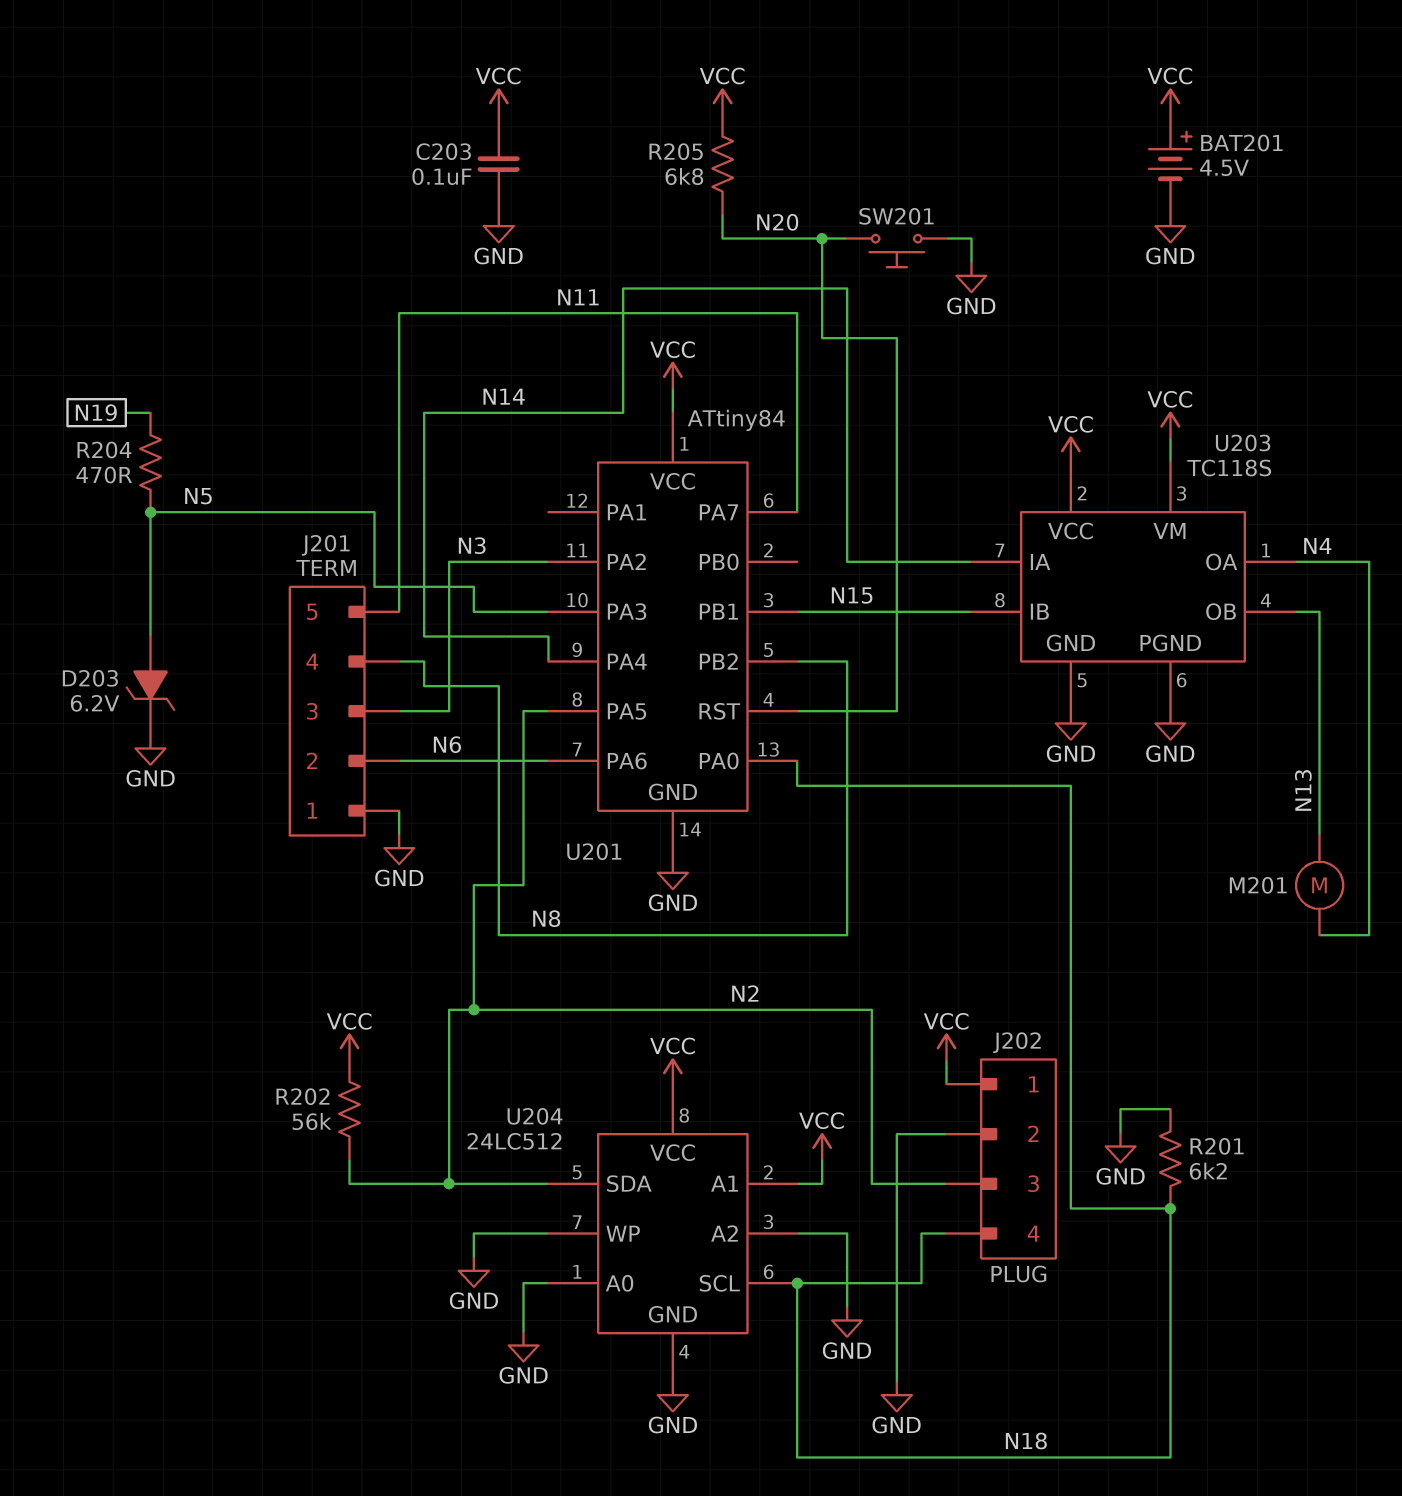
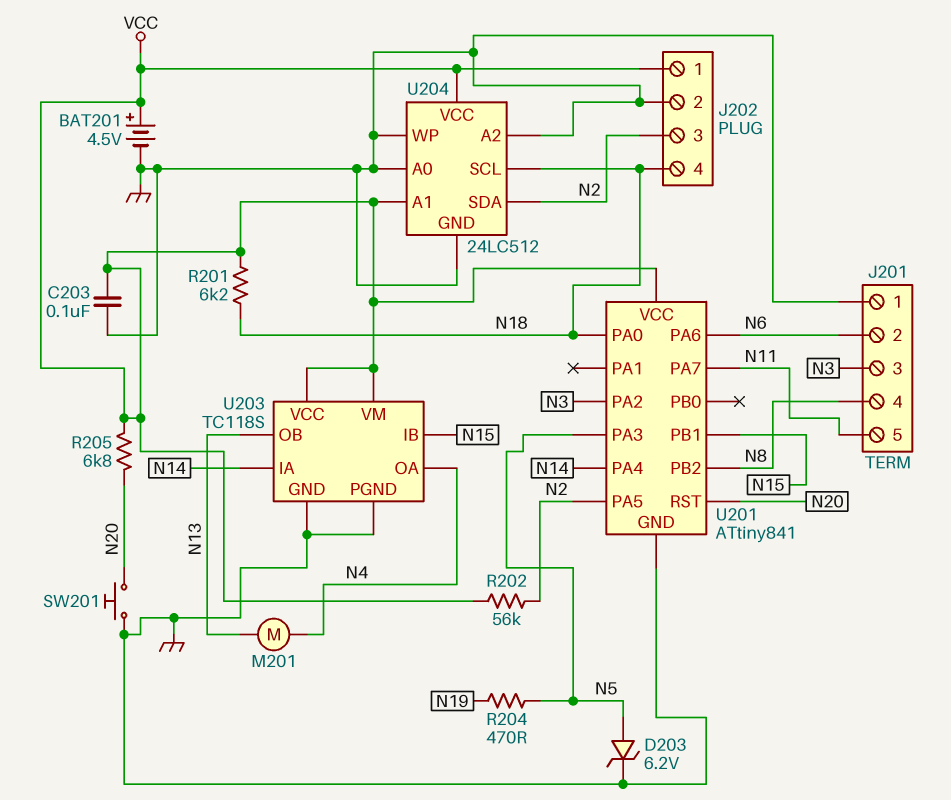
R201: 6.2k (GND, N18) -> 6.2k (N18, VCC)
U201: ATtiny84 -> ATtiny841

